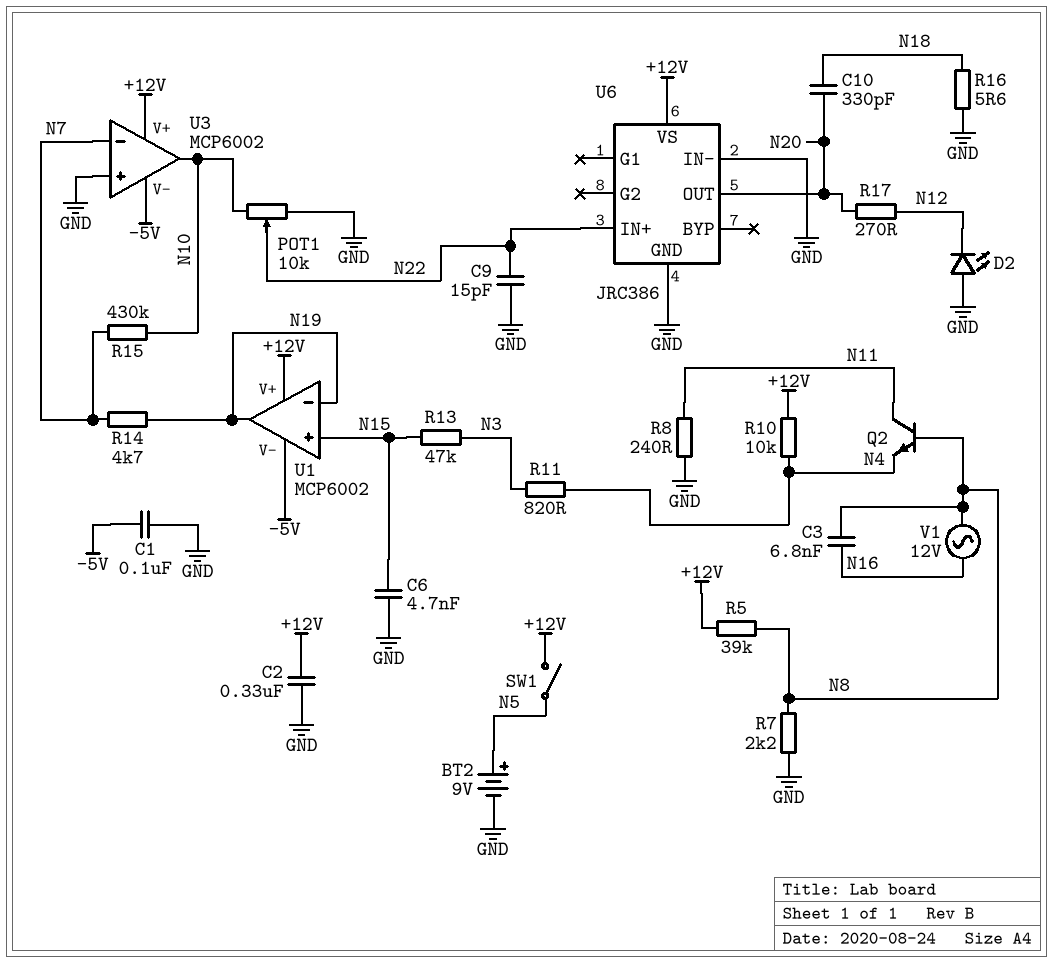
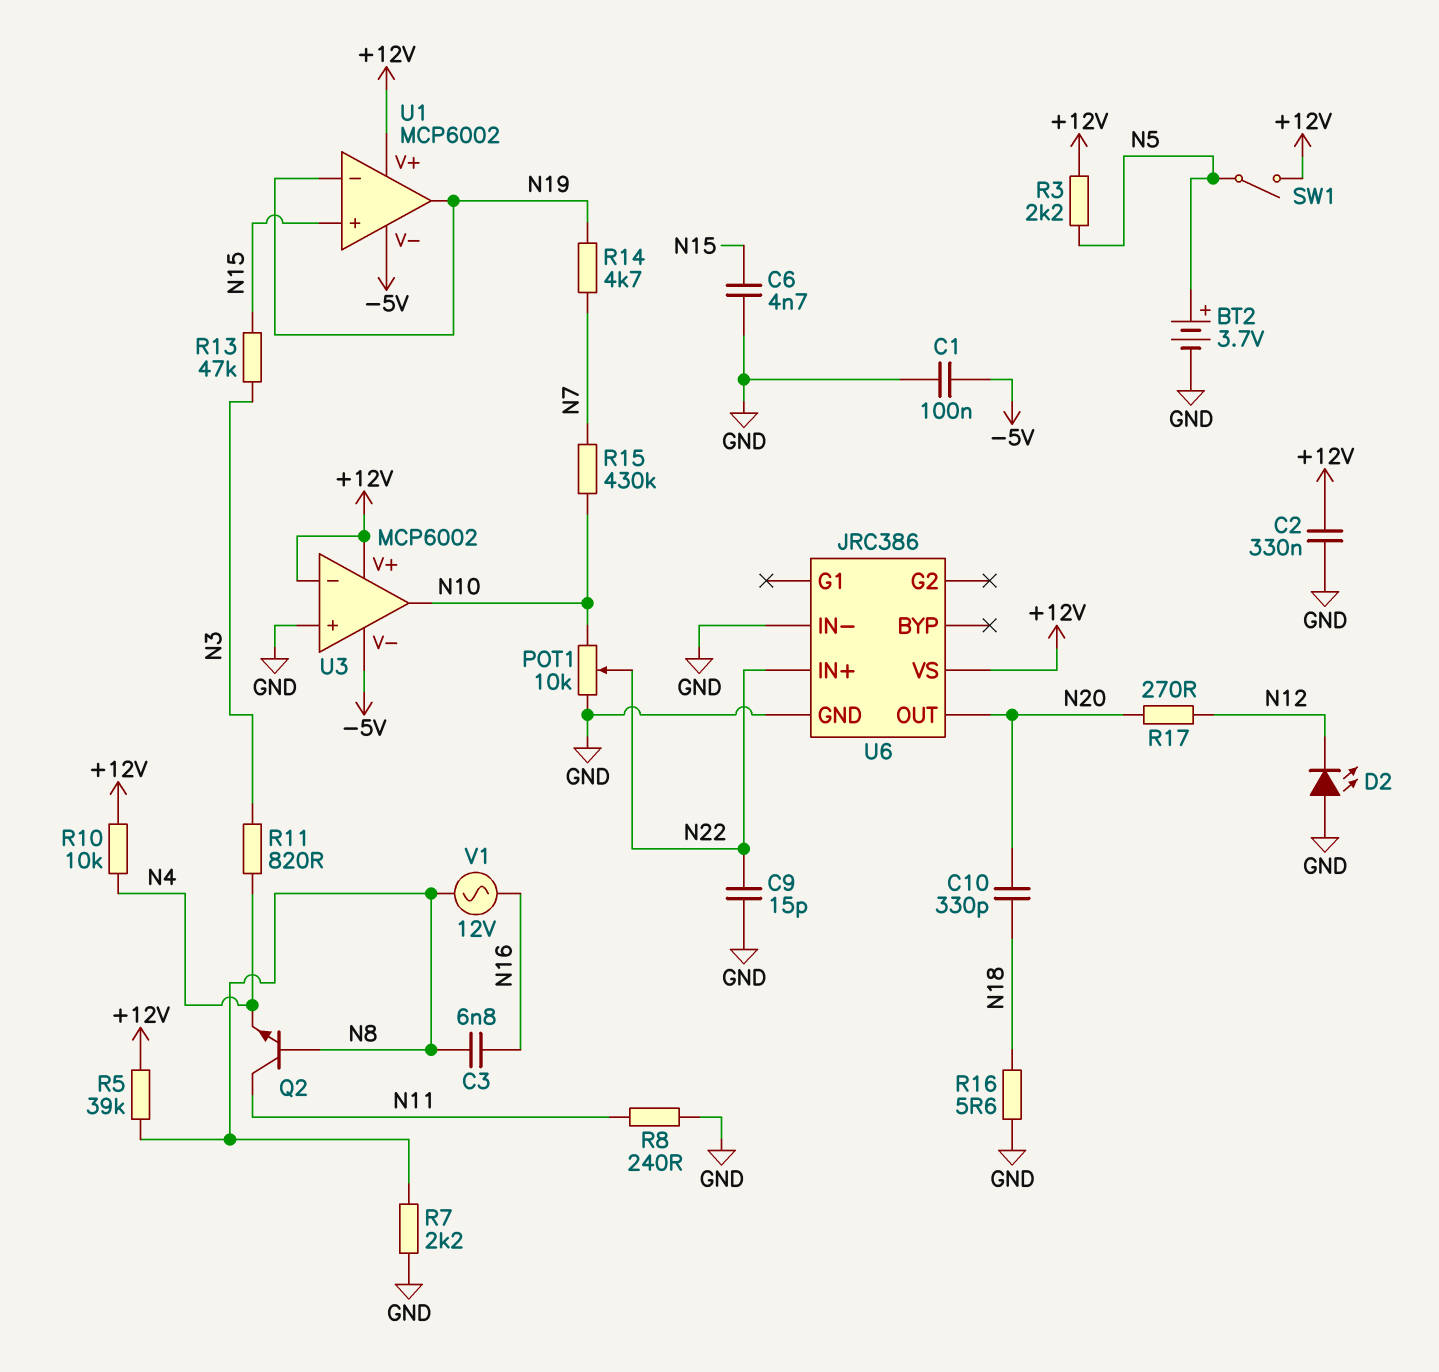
BT2: 9V (plus N5, minus GND) -> 3.7V (plus N5, minus GND)
R3: none -> 2.2k (+12V, N5)
U3 pin in-: N7 -> +12V

